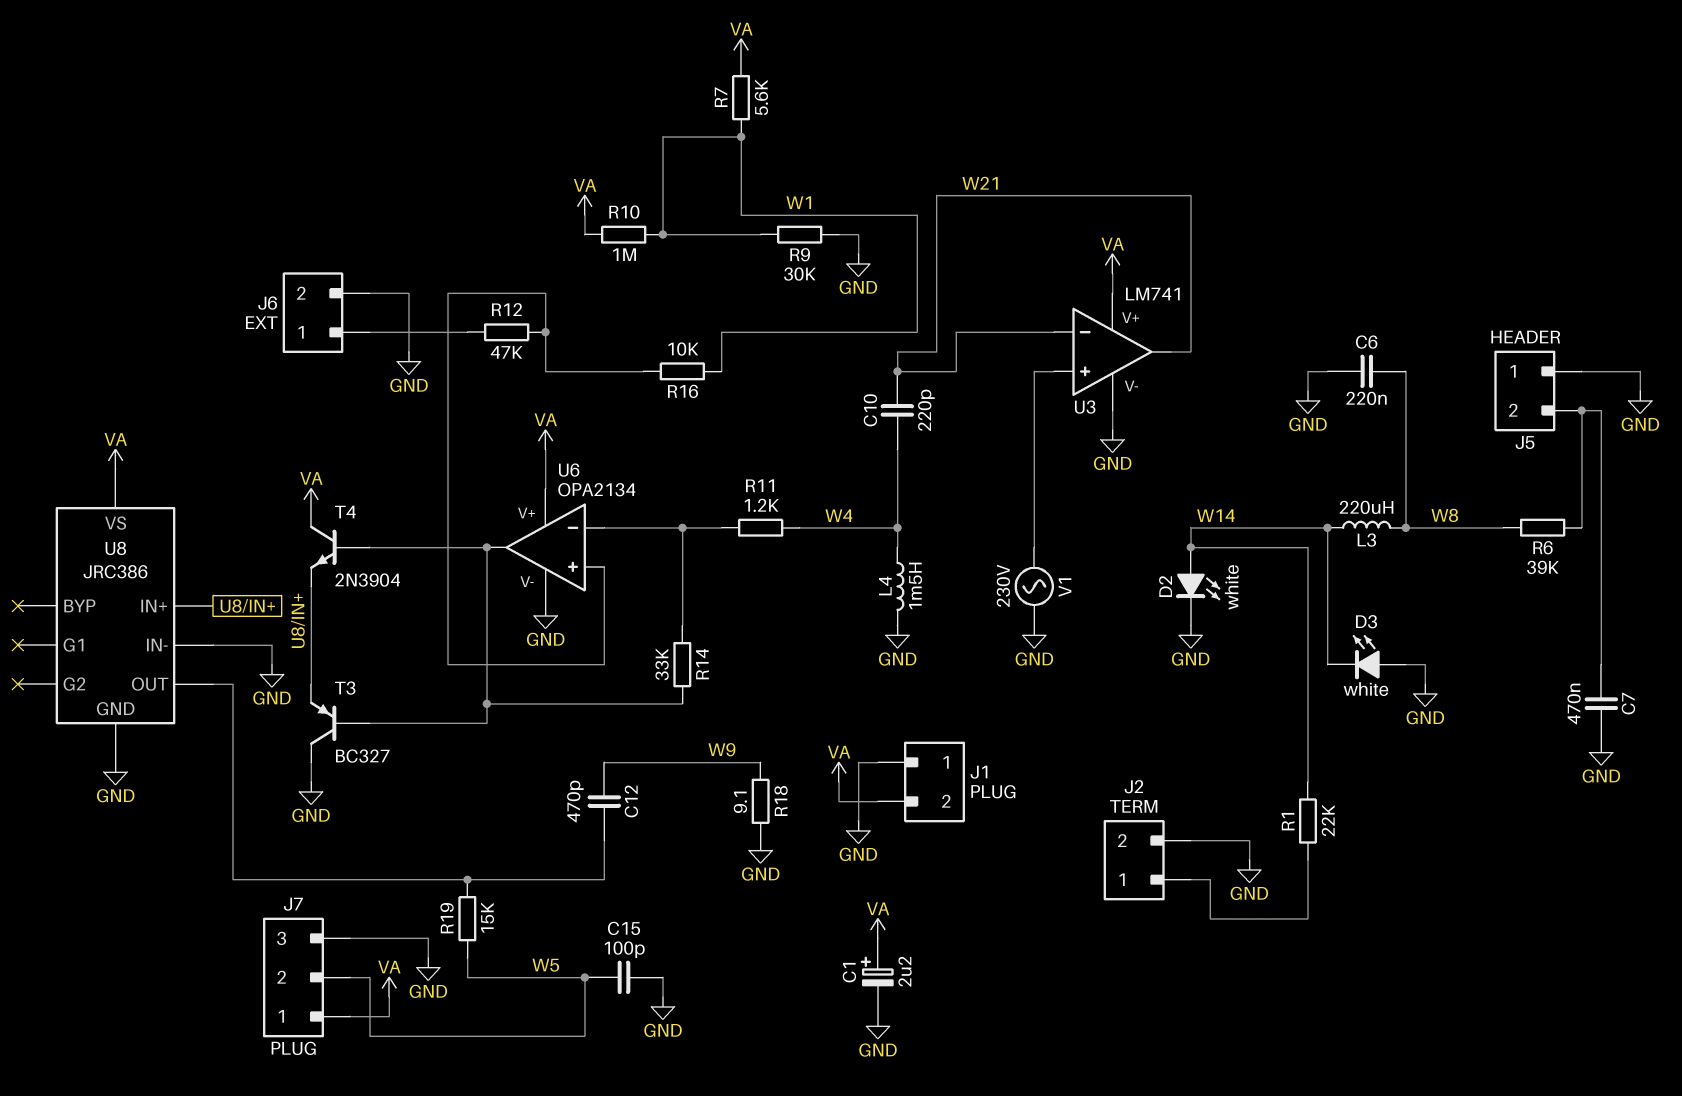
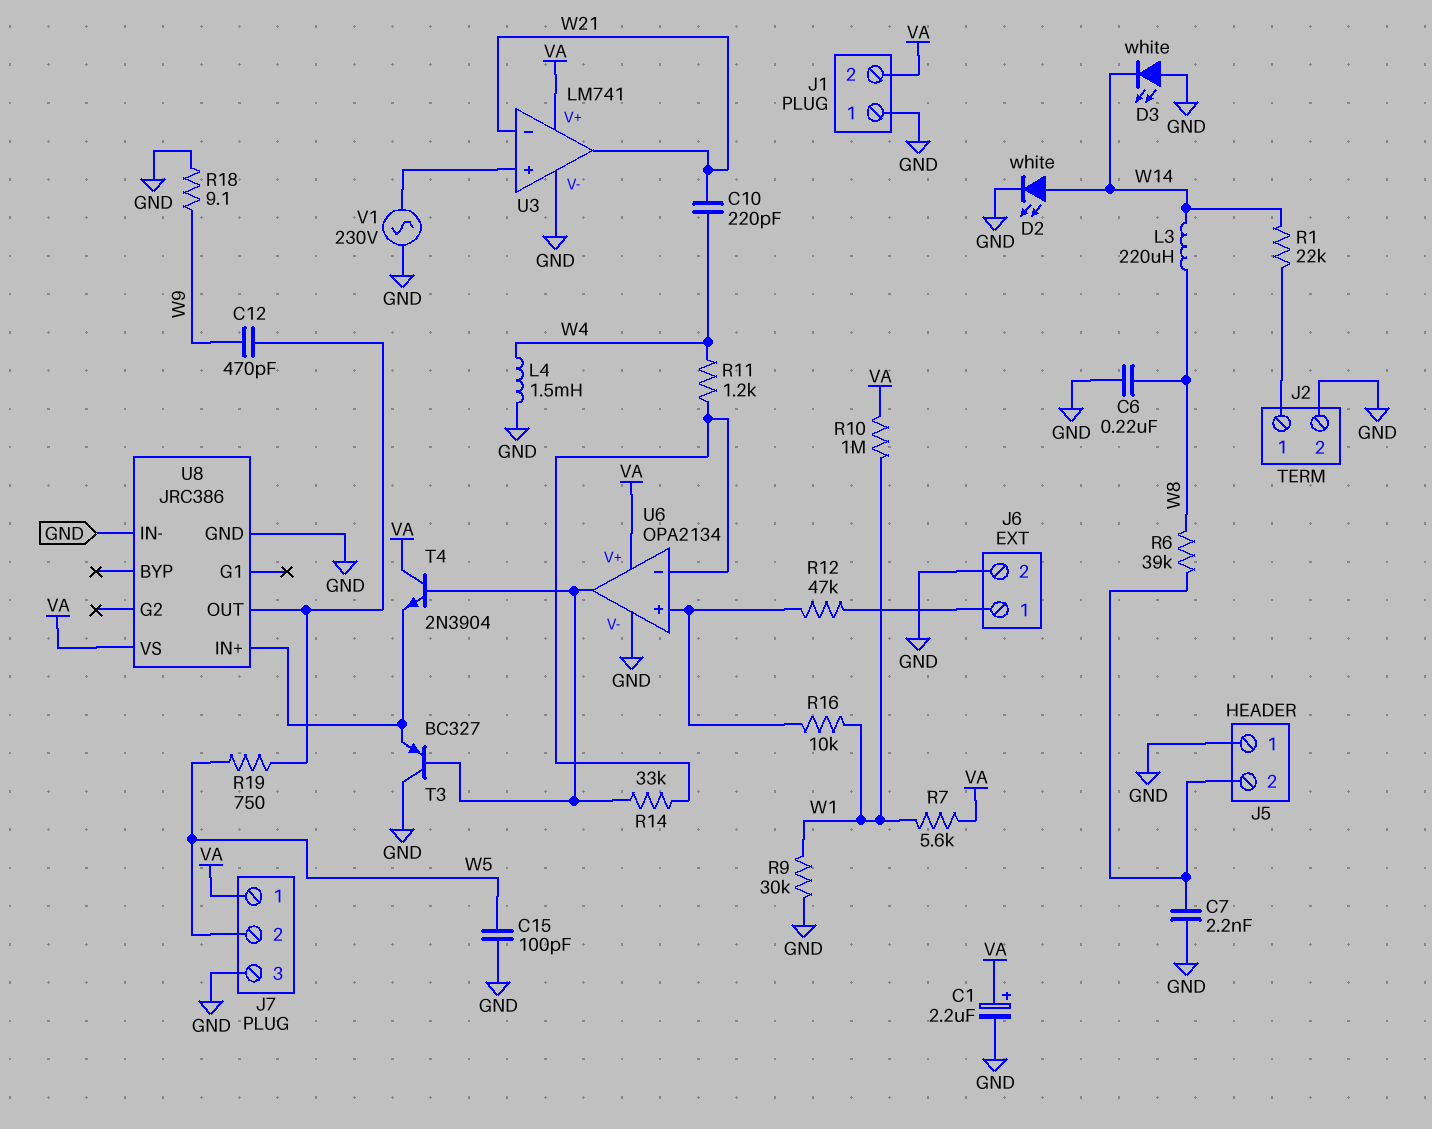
C7: 470nF (GND, J5/2) -> 2.2nF (GND, J5/2)
R19: 15k (U8/OUT, W5) -> 750 (U8/OUT, W5)

